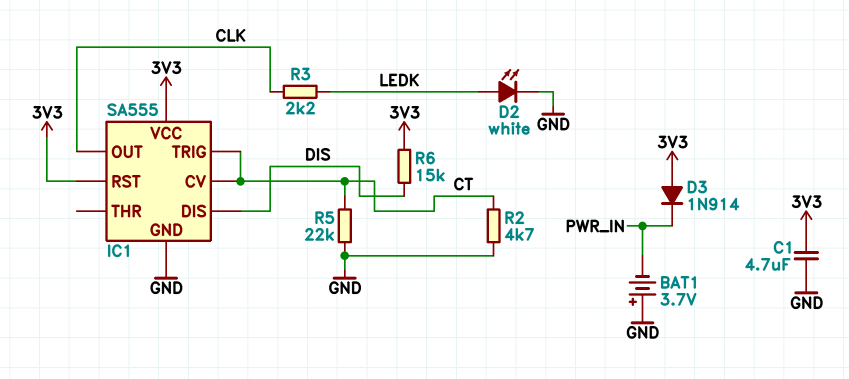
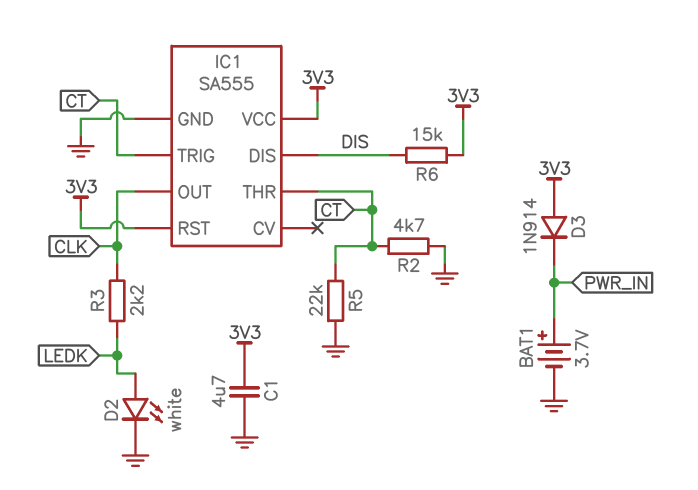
BAT1: 3.7V (plus GND, minus PWR_IN) -> 3.7V (plus PWR_IN, minus GND)
IC1 pin CV: CT -> none
IC1 pin THR: none -> CT

